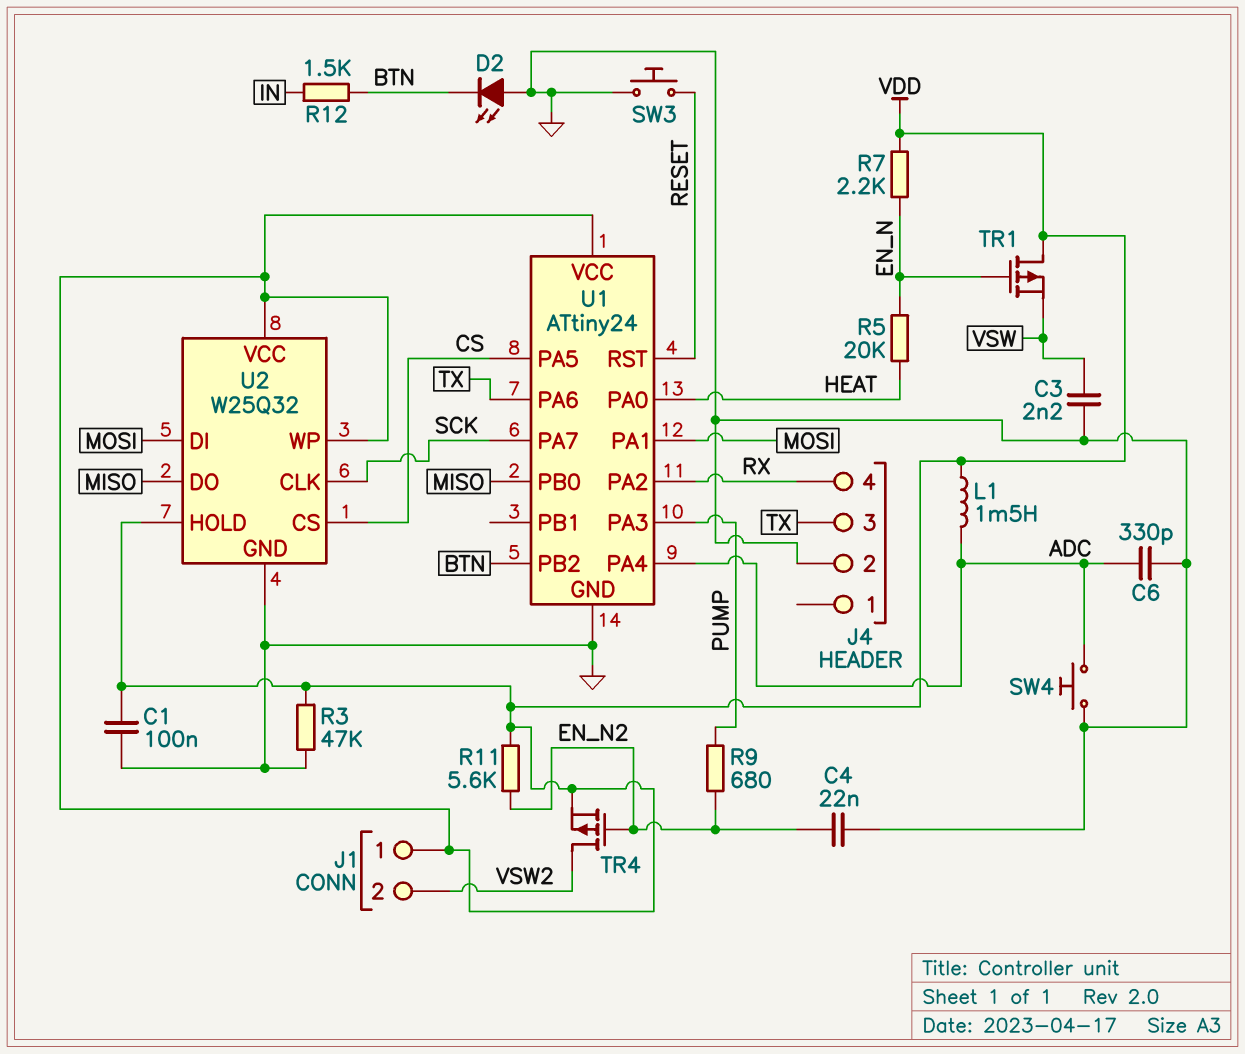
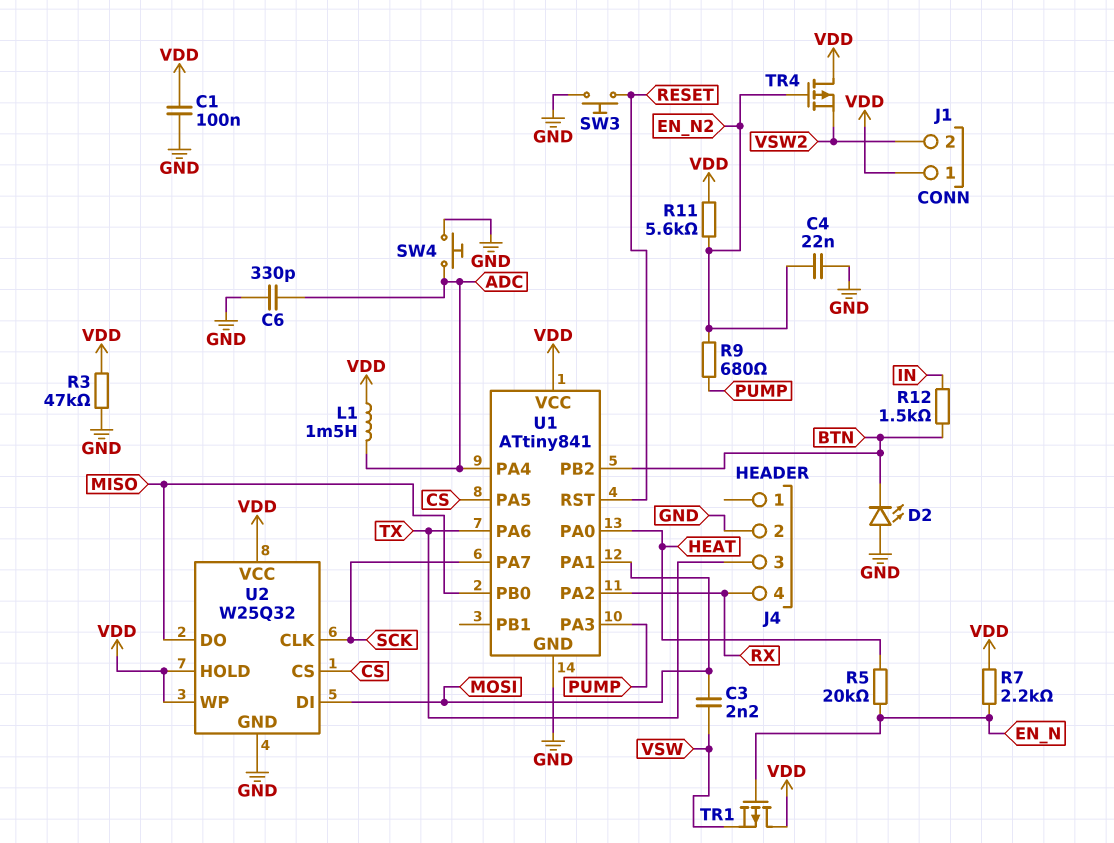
C3: 2.2nF (GND, VSW) -> 2.2nF (MOSI, VSW)
TR4: PMOS (G EN_N2, D VSW2, S VDD) -> PMOS (G EN_N2, D VDD, S VSW2)
U1: ATtiny24 -> ATtiny841

